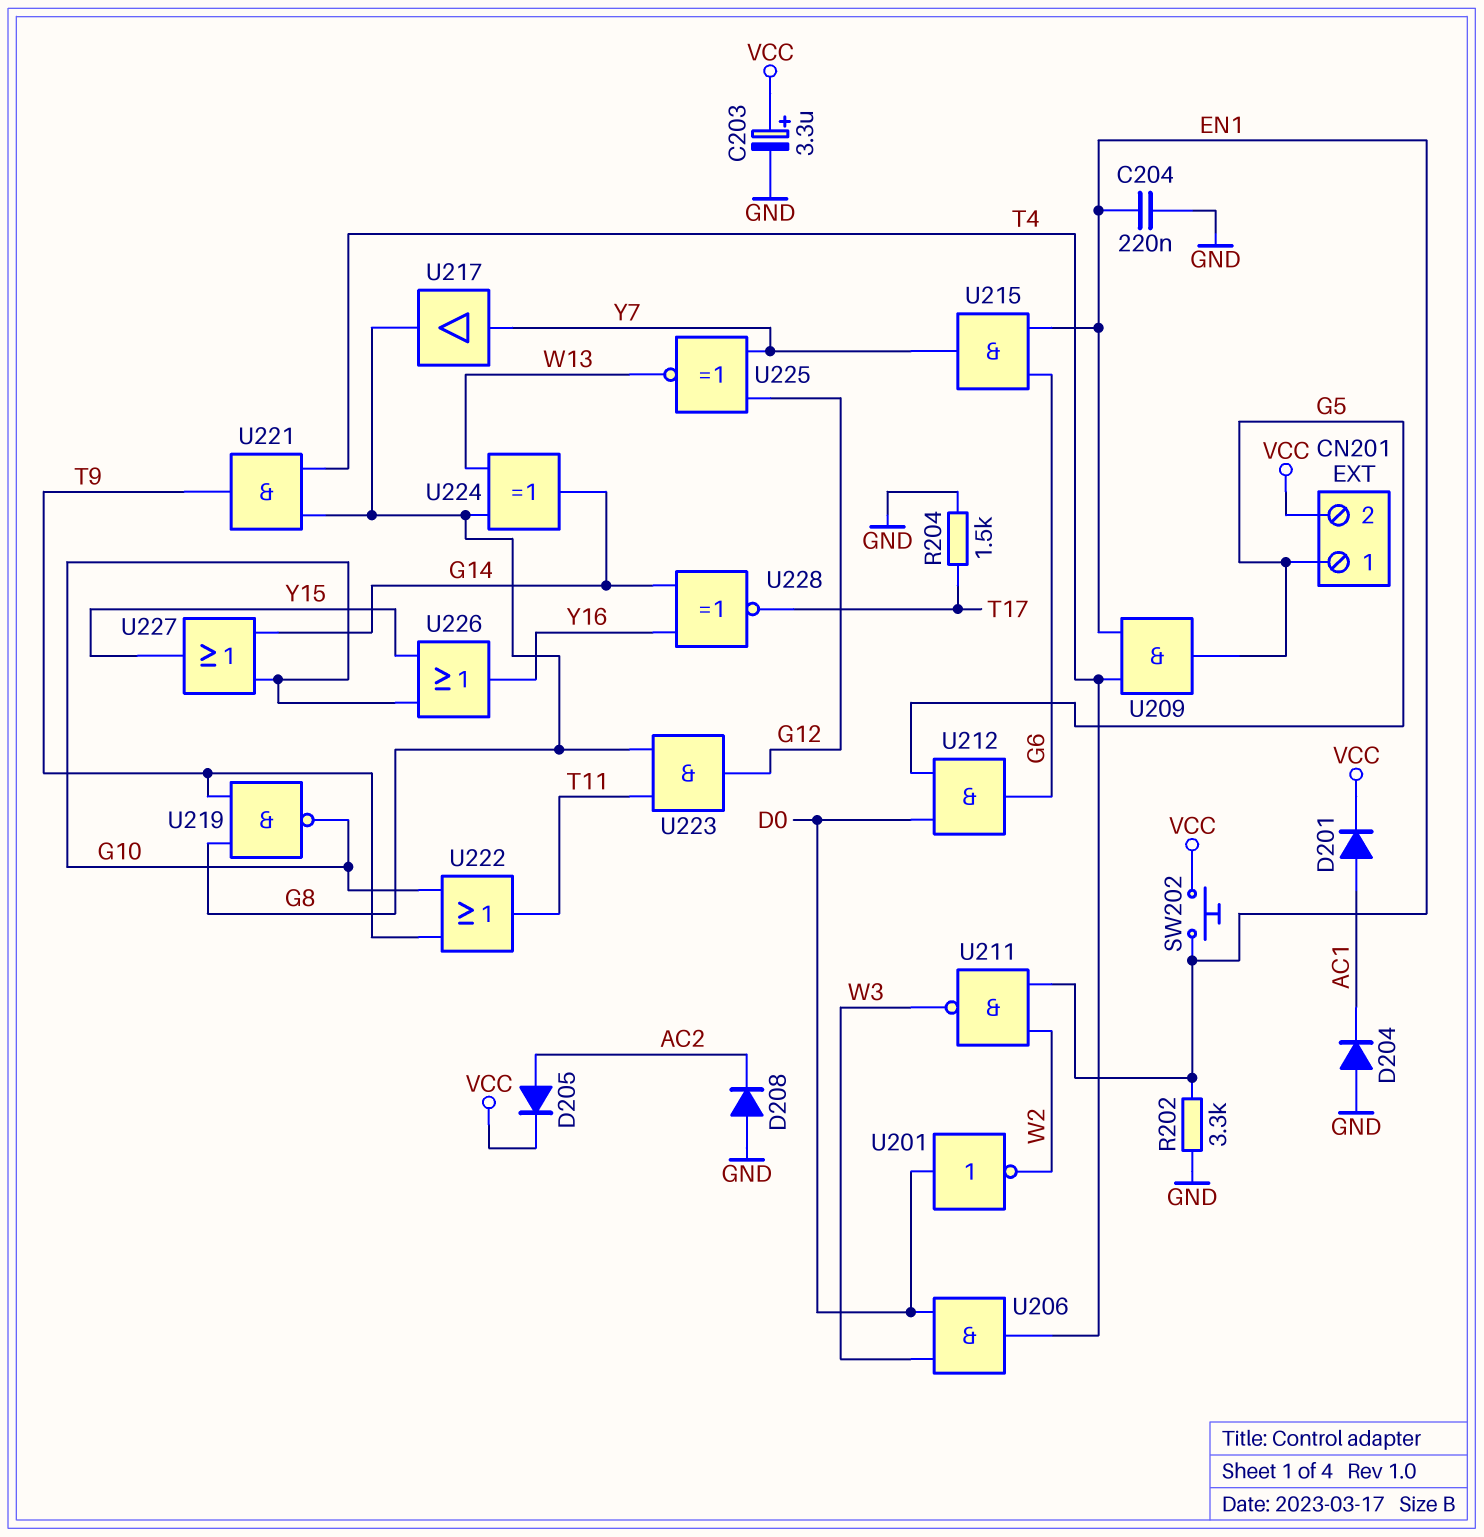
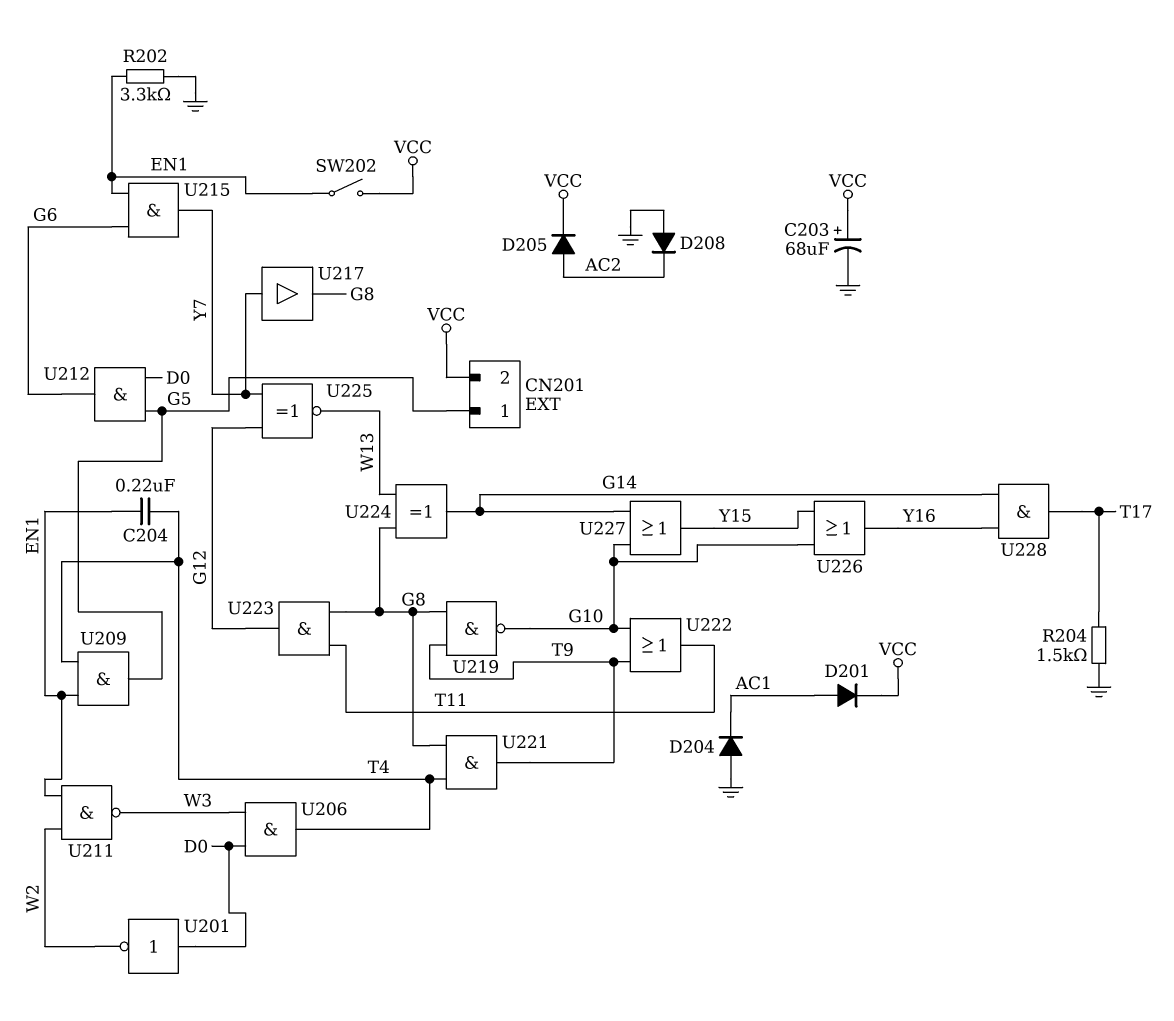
C203: 3.3uF (plus VCC, minus GND) -> 68uF (plus VCC, minus GND)
C204: 220nF (EN1, GND) -> 220nF (EN1, T4)
SW202: button (EN1, VCC) -> switch (EN1, VCC)
U228: XNOR (in G14, in Y16, out T17) -> AND (in G14, in Y16, out T17)

